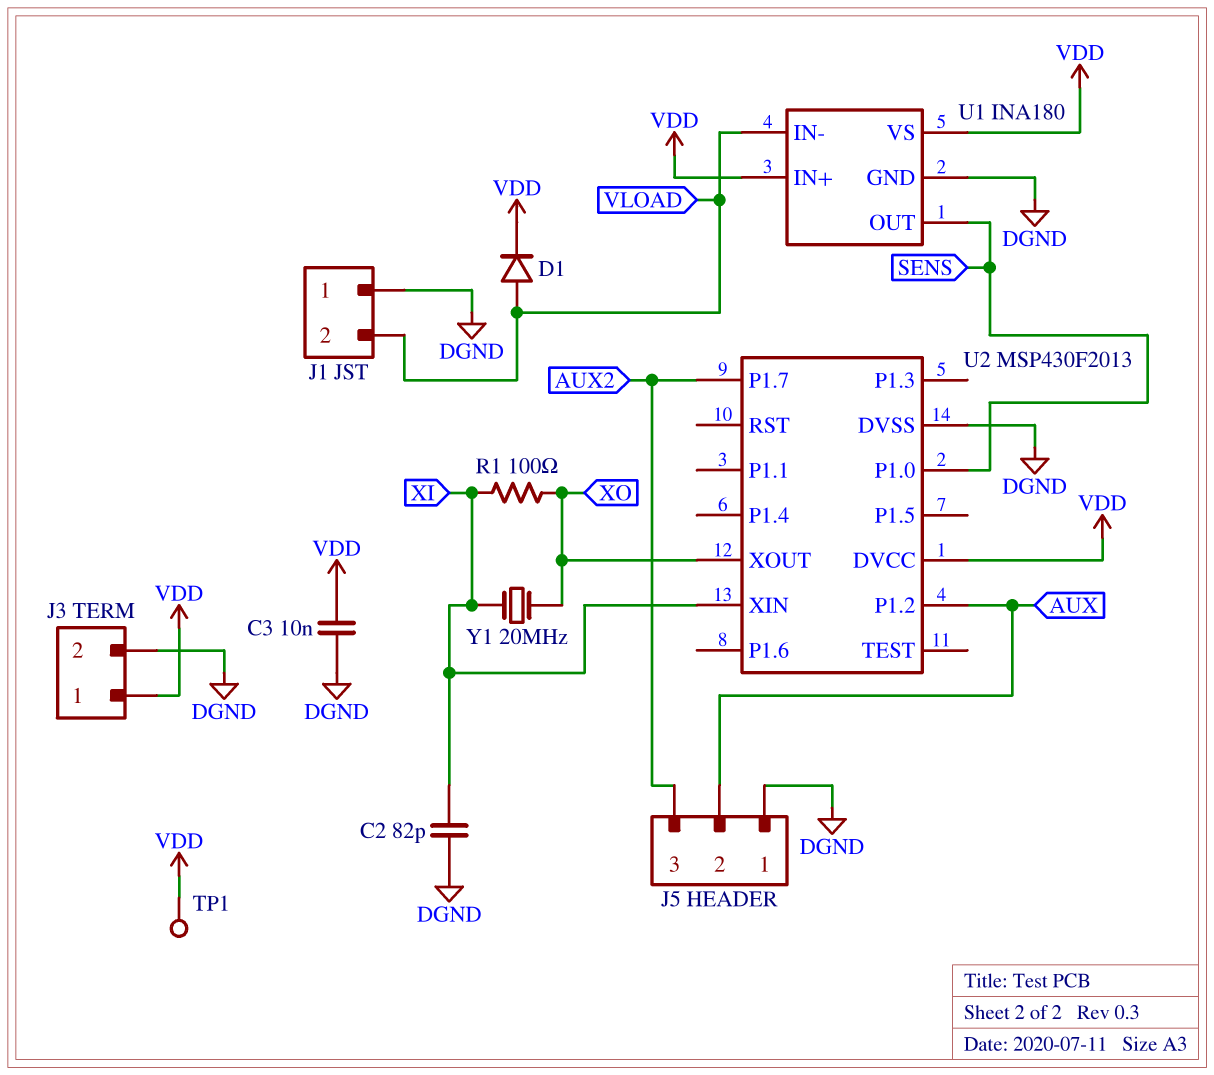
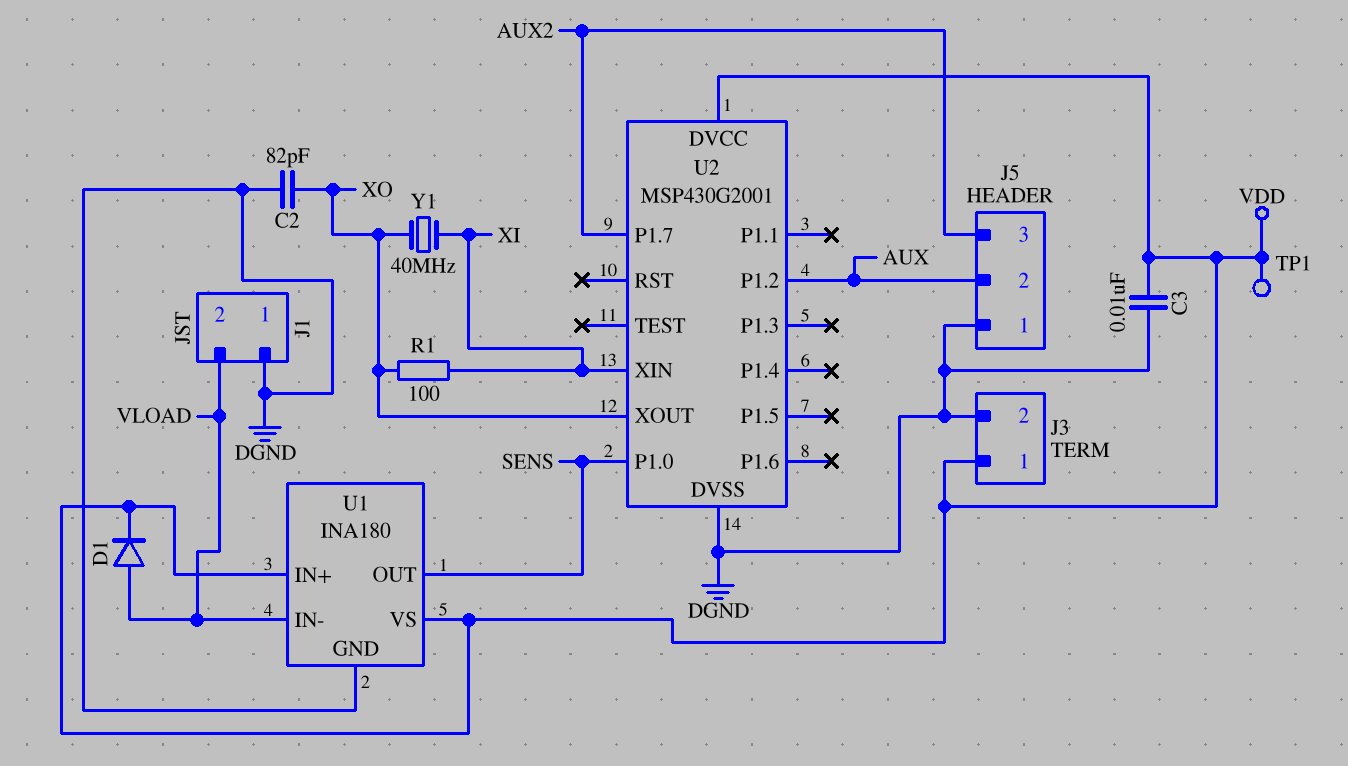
C2: 82pF (DGND, XI) -> 82pF (DGND, XO)
U2: MSP430F2013 -> MSP430G2001
Y1: 20MHz (XI, XO) -> 40MHz (XI, XO)

